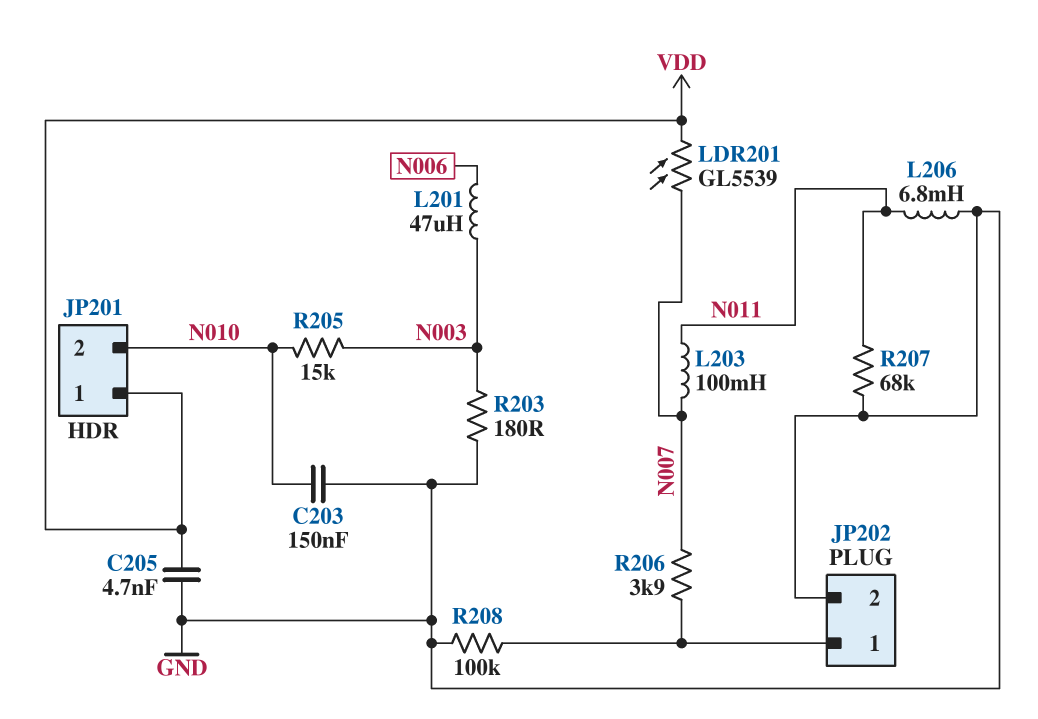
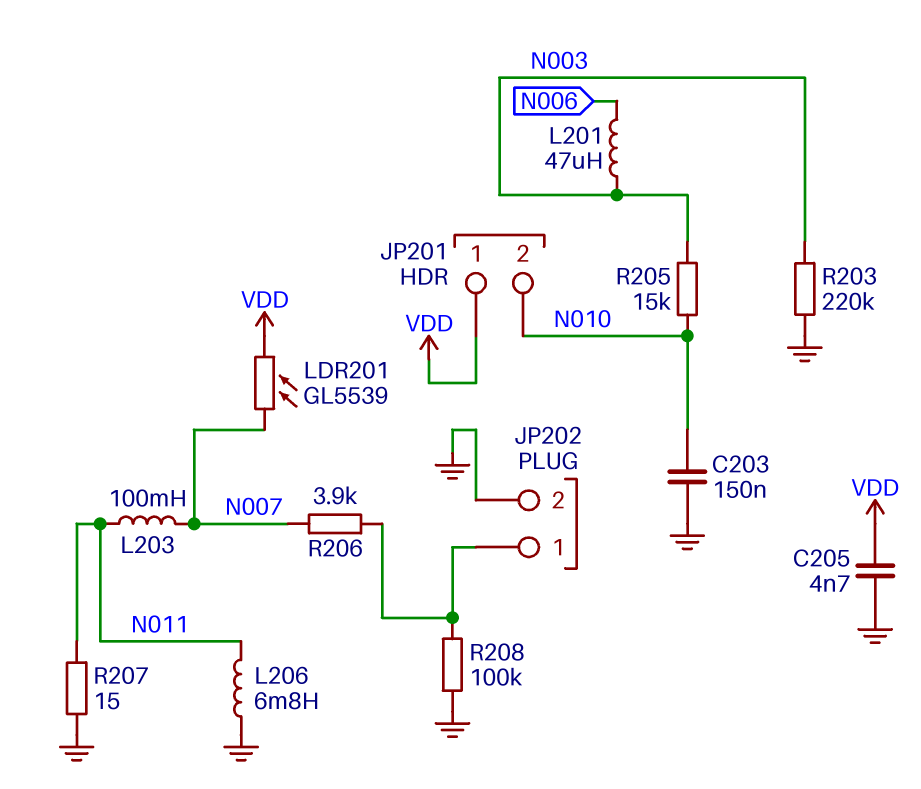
R203: 180 (GND, N003) -> 220k (GND, N003)
R207: 68k (GND, N011) -> 15 (GND, N011)

